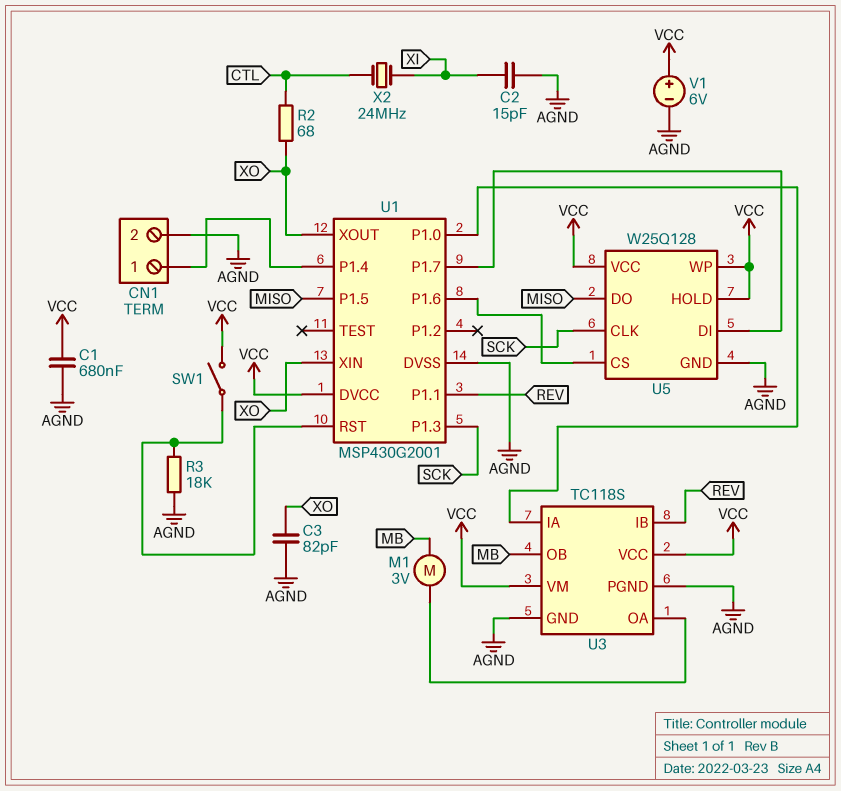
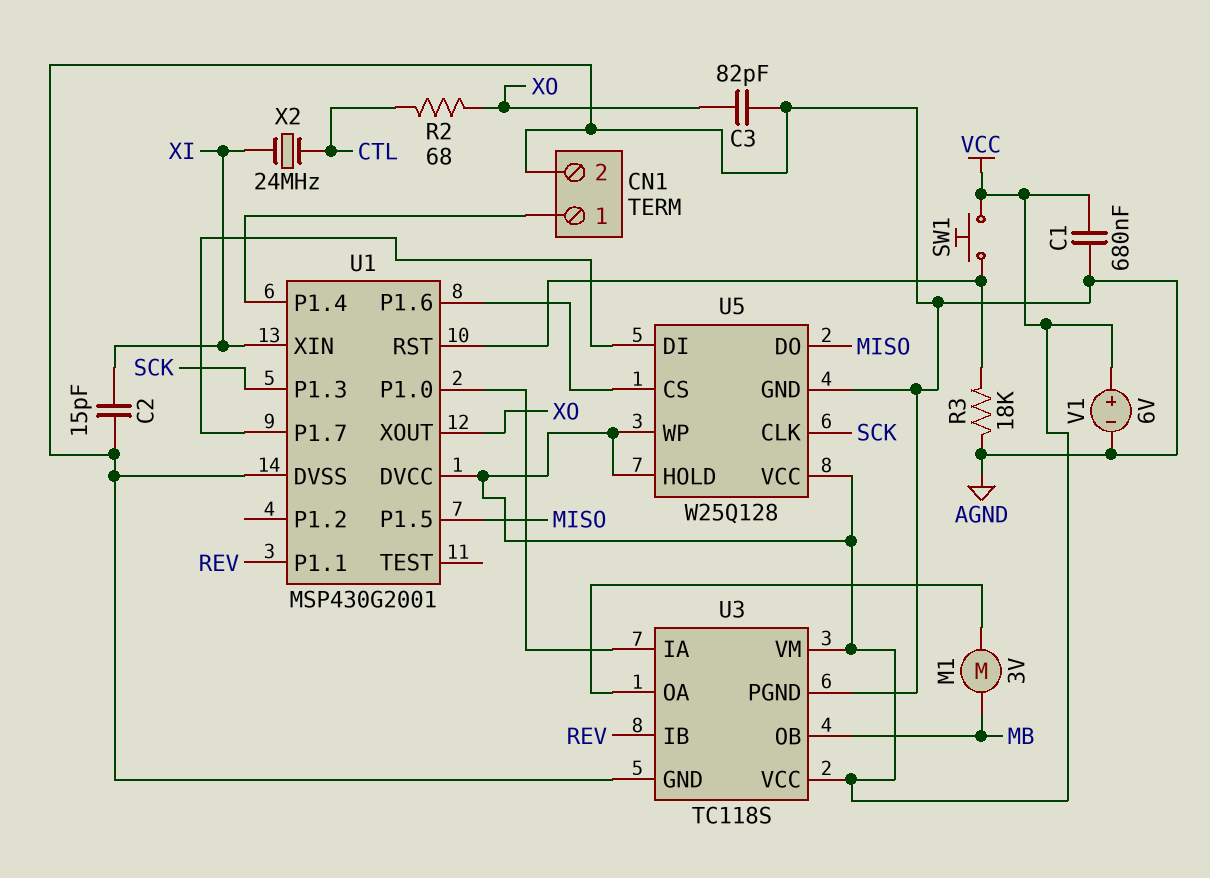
SW1: switch (U1/RST, VCC) -> button (U1/RST, VCC)
U1 pin XIN: XO -> XI

